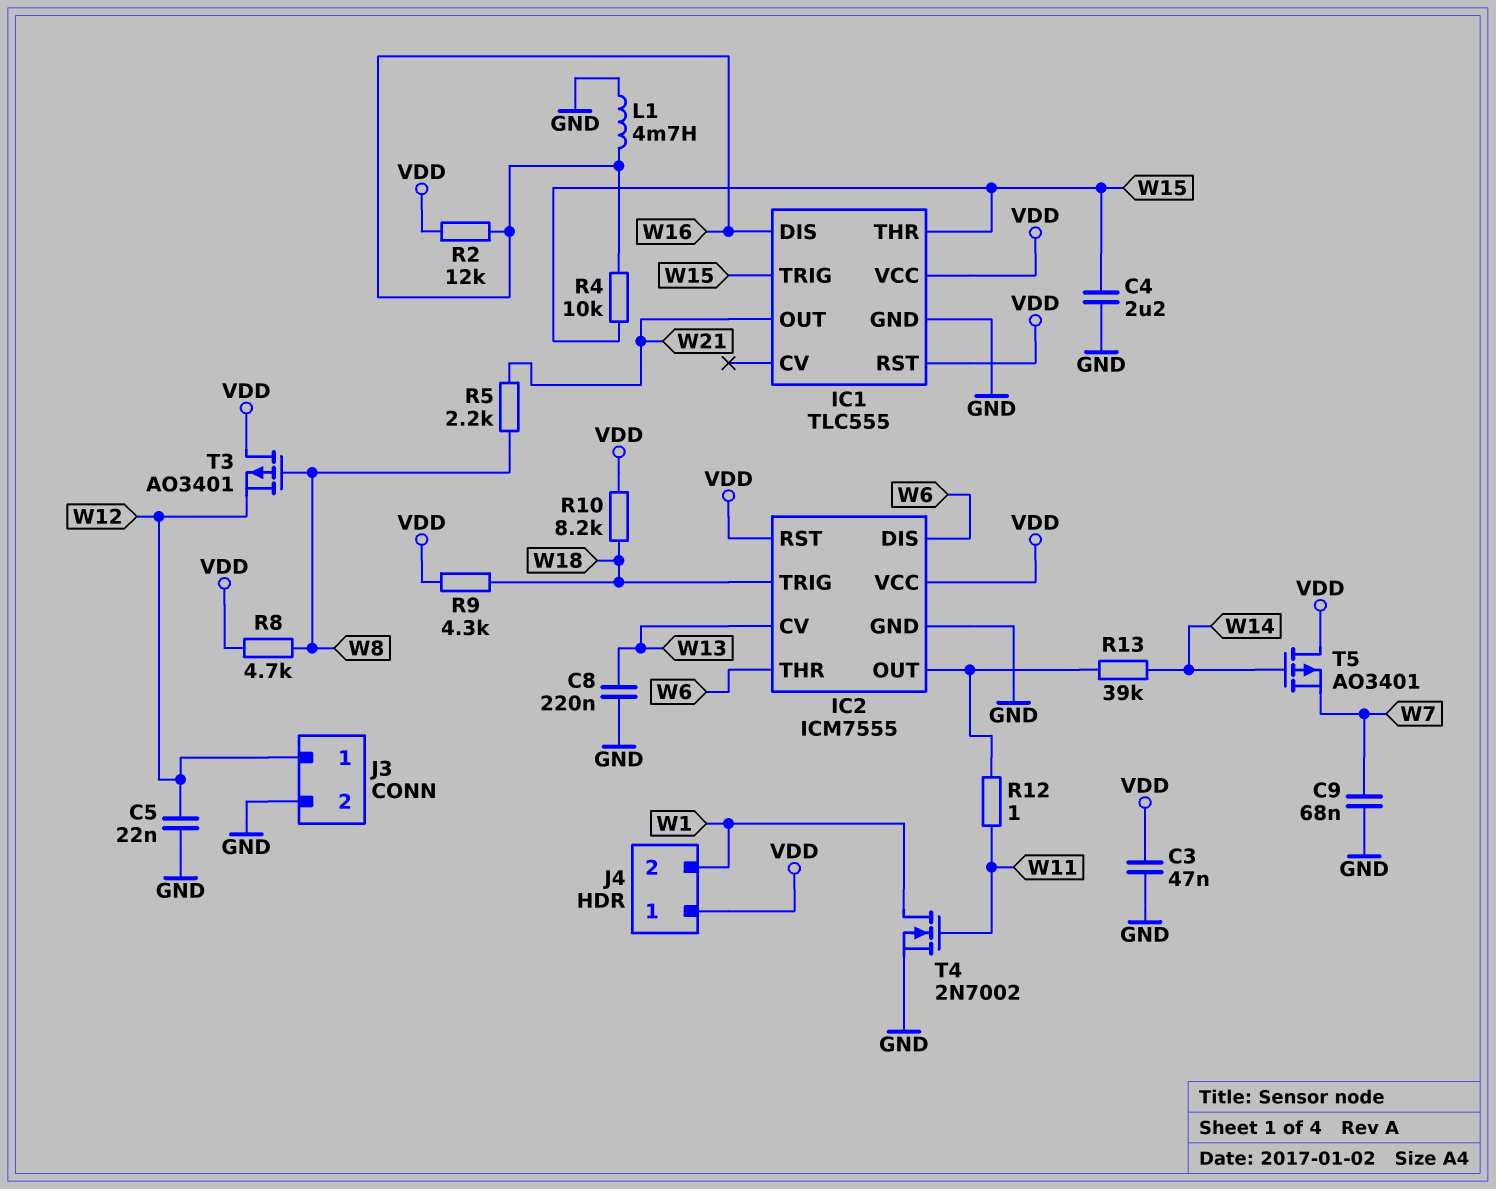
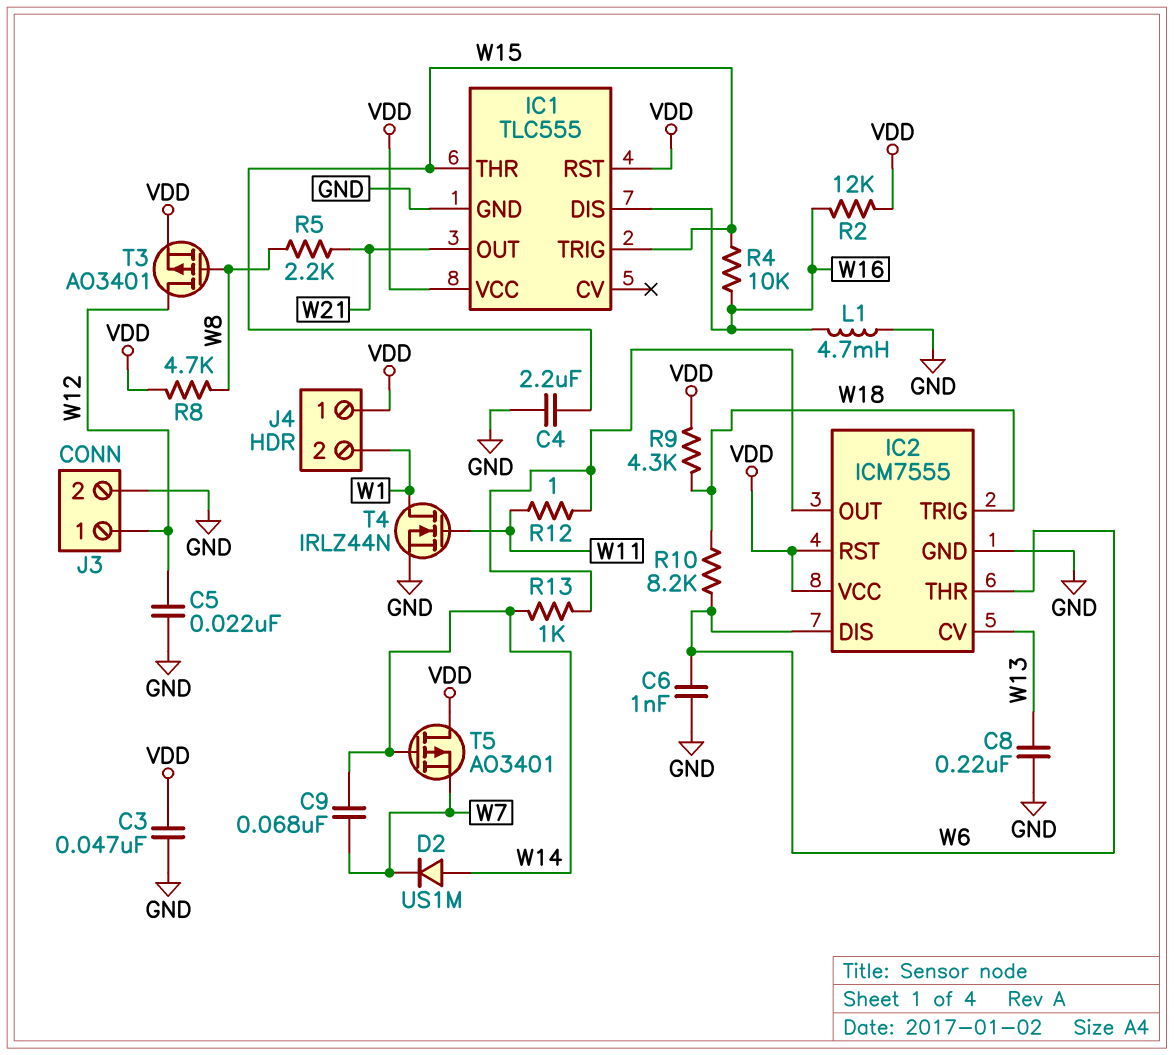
C6: none -> 1nF (GND, W6)
C9: 68nF (GND, W7) -> 68nF (W7, W14)
D2: none -> diode US1M (A W14, K W7)
R10: 8.2k (VDD, W18) -> 8.2k (W6, W18)
R13: 39k (IC2/OUT, W14) -> 1k (IC2/OUT, W14)
T3: PMOS AO3401 (G W8, D VDD, S W12) -> PMOS AO3401 (G W8, D W12, S VDD)
T4: NMOS 2N7002 (G W11, D W1, S GND) -> NMOS IRLZ44N (G W11, D W1, S GND)

